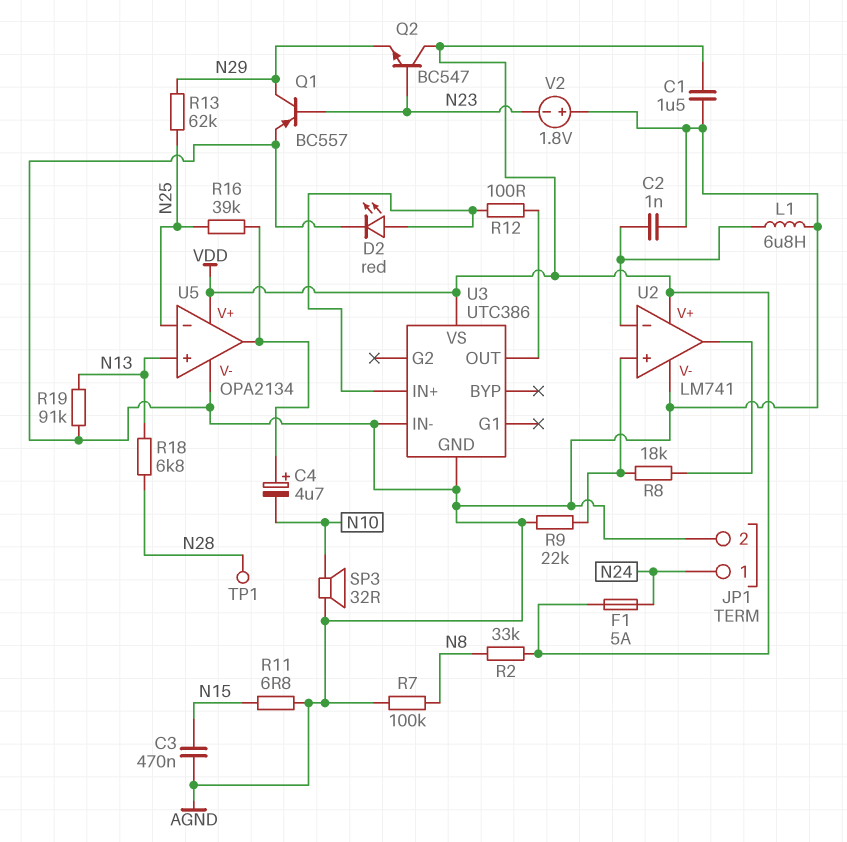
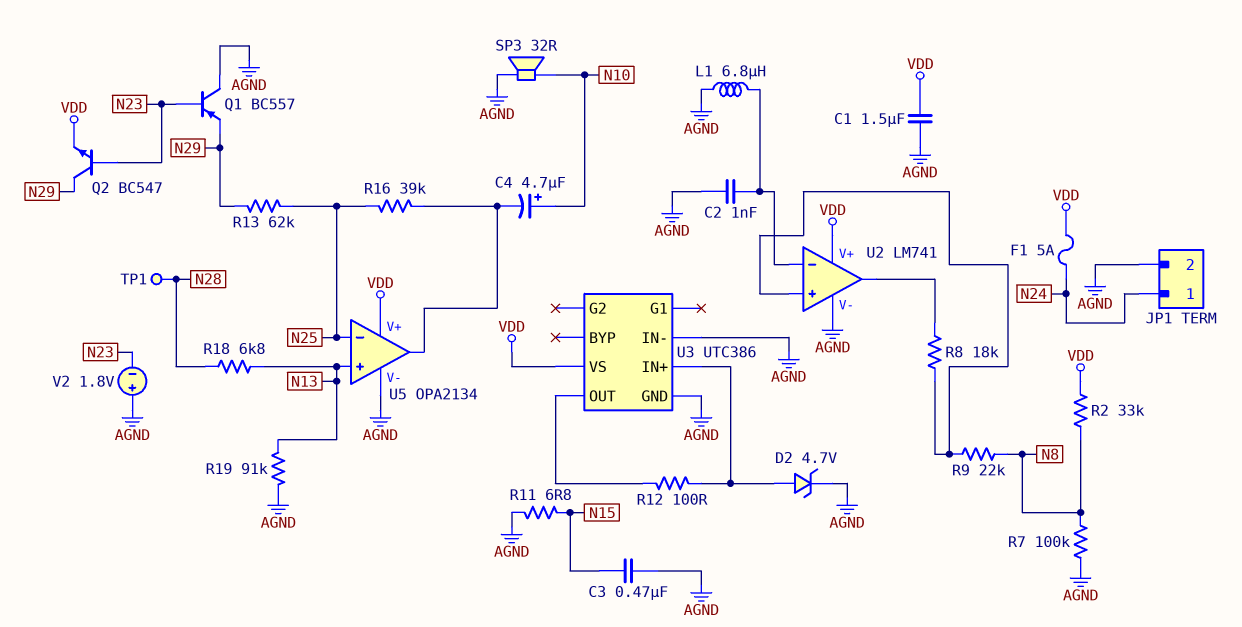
C4: 4.7uF (plus U5/out, minus N10) -> 4.7uF (plus N10, minus U5/out)
D2: LED red (A U3/IN+, K AGND) -> zener 4.7V (A U3/IN+, K AGND)
Q1: PNP BC557 (B N23, C N29, E AGND) -> PNP BC557 (B N23, C AGND, E N29)
Q2: NPN BC547 (B N23, C VDD, E N29) -> NPN BC547 (B N23, C N29, E VDD)
R9: 22k (AGND, U2/in+) -> 22k (N8, U2/in+)

